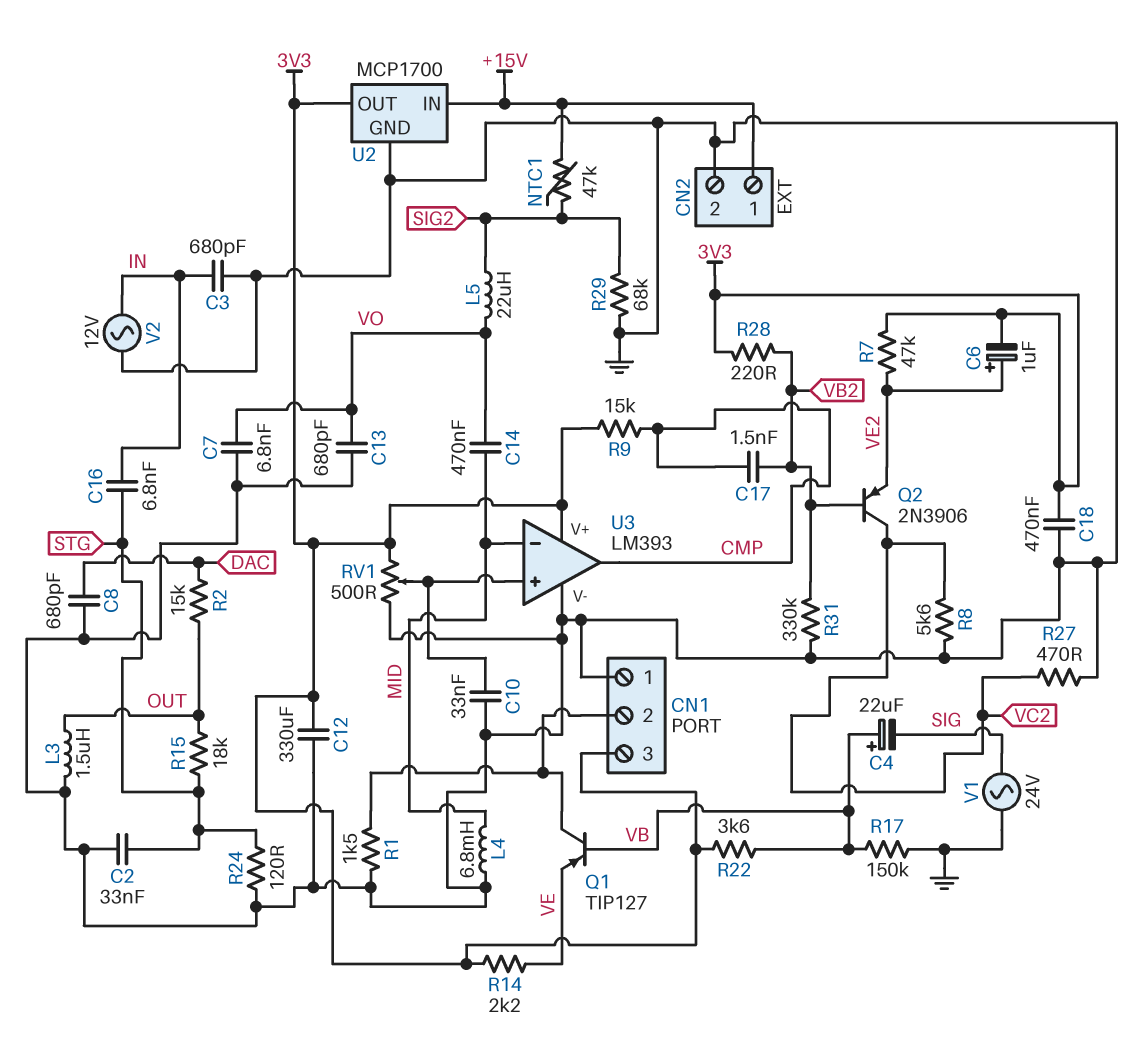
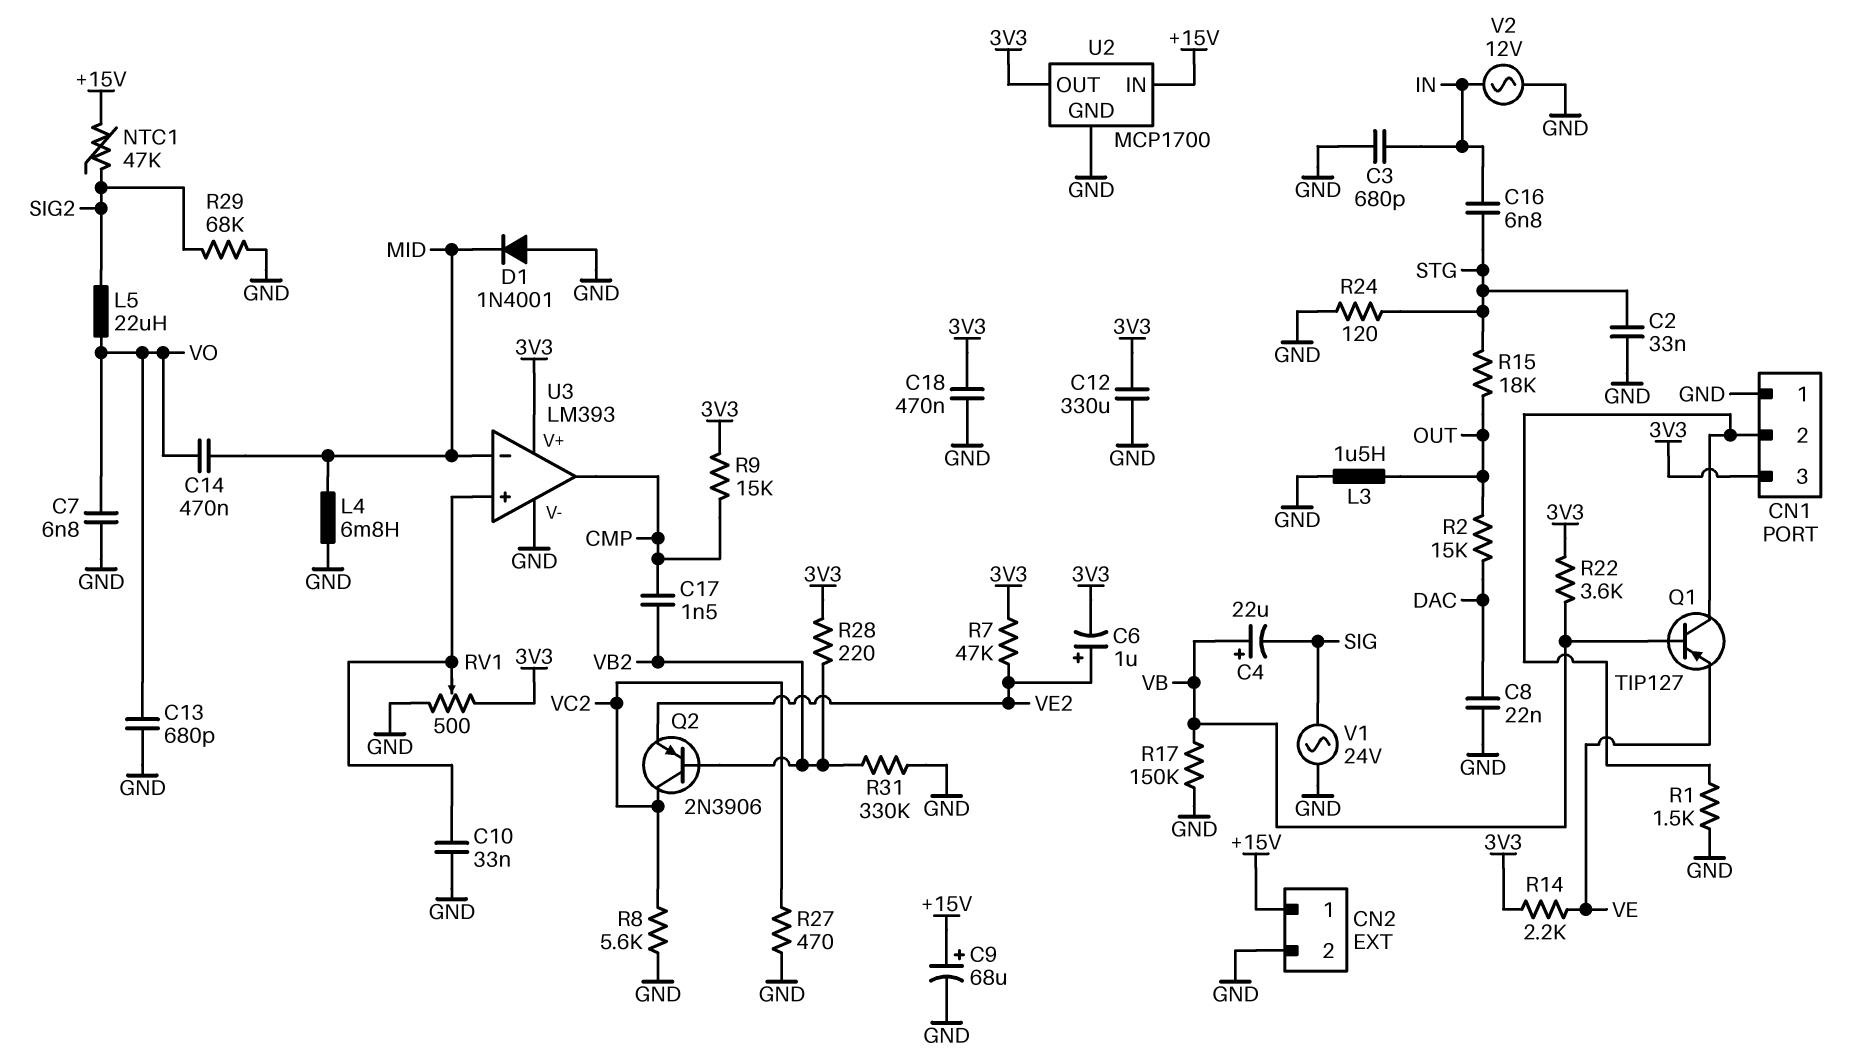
C8: 680pF (DAC, GND) -> 22nF (DAC, GND)
C9: none -> 68uF (plus +15V, minus GND)
D1: none -> diode 1N4001 (A GND, K MID)

